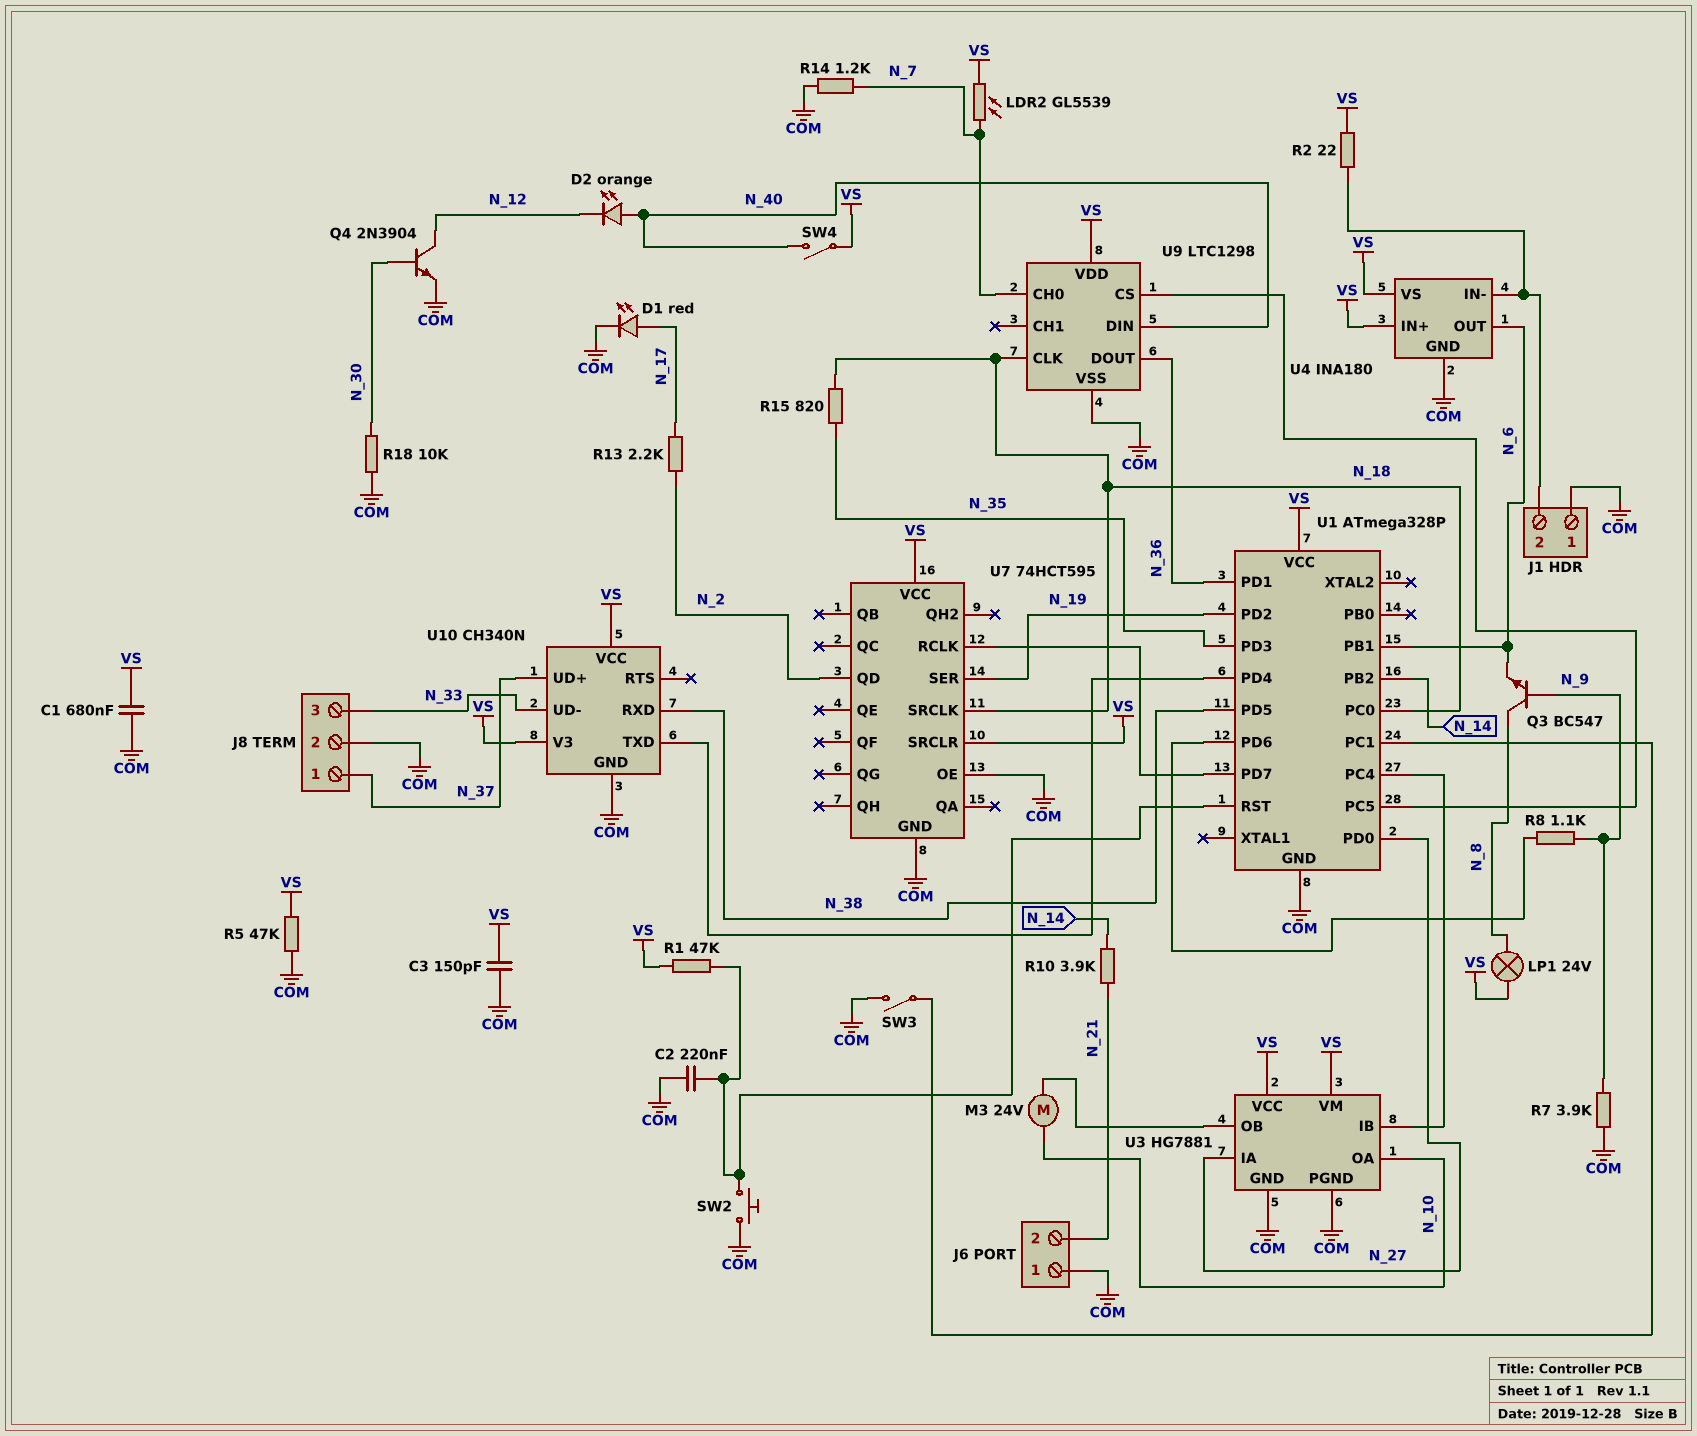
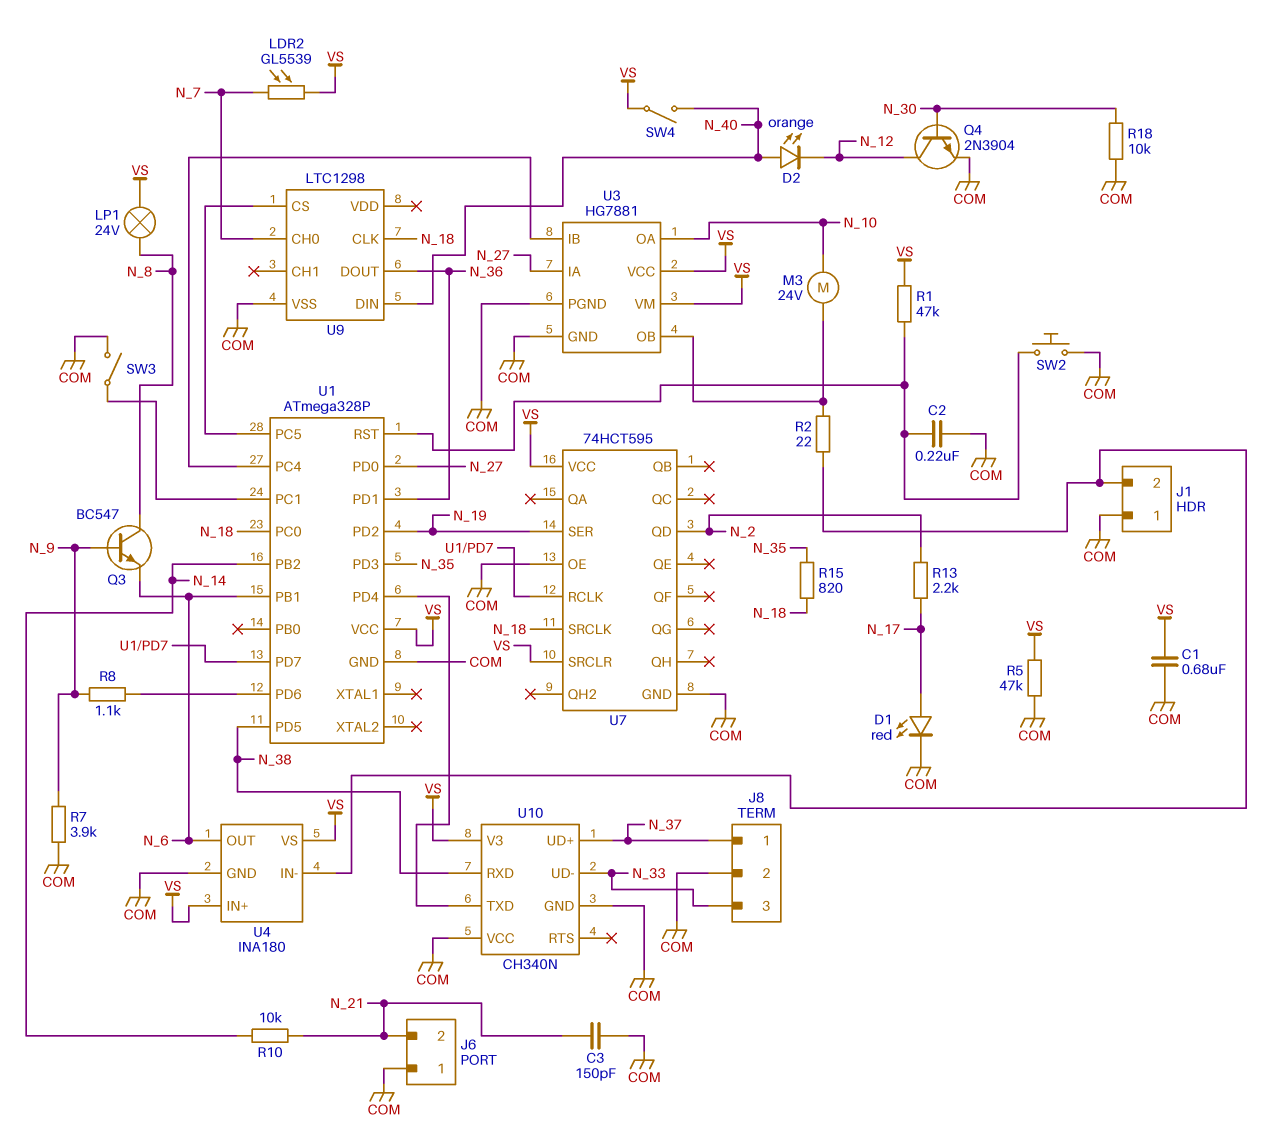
C3: 150pF (COM, VS) -> 150pF (COM, N_21)
R2: 22 (J1/2, VS) -> 22 (J1/2, U3/OB)
R10: 3.9k (N_14, N_21) -> 10k (N_14, N_21)
R14: 1.2k (COM, N_7) -> none
U9 pin VDD: VS -> none
U10 pin VCC: VS -> COM

